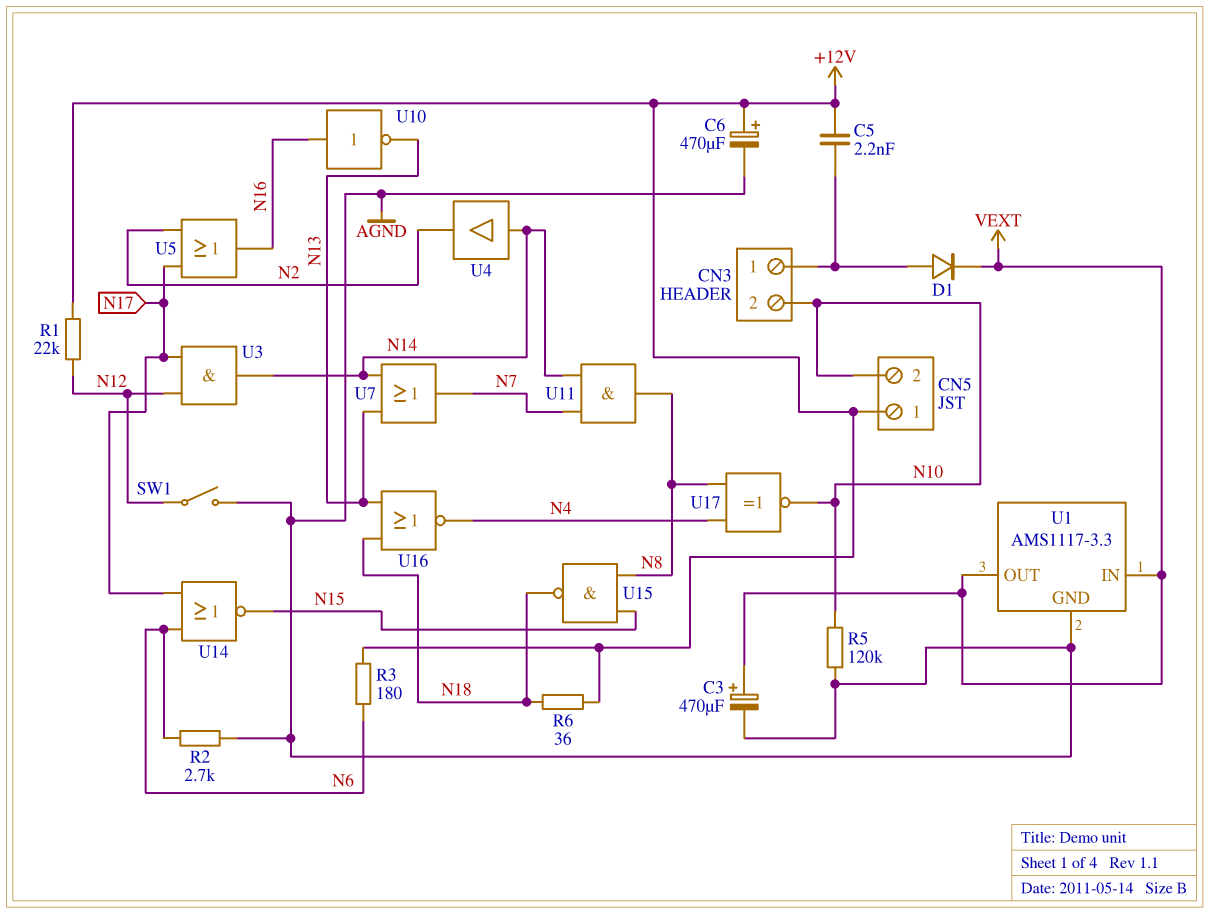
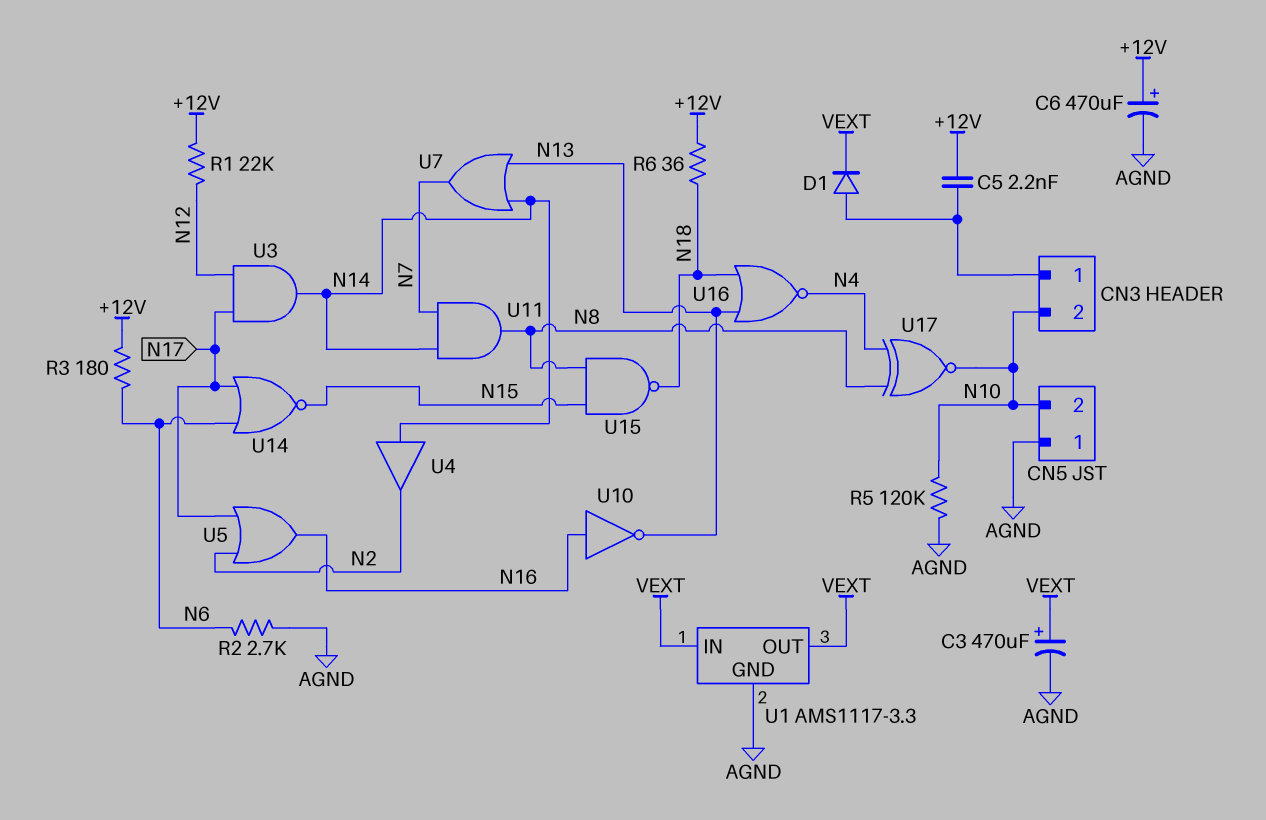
CN5 pin 1: +12V -> AGND
SW1: switch (AGND, N12) -> none

